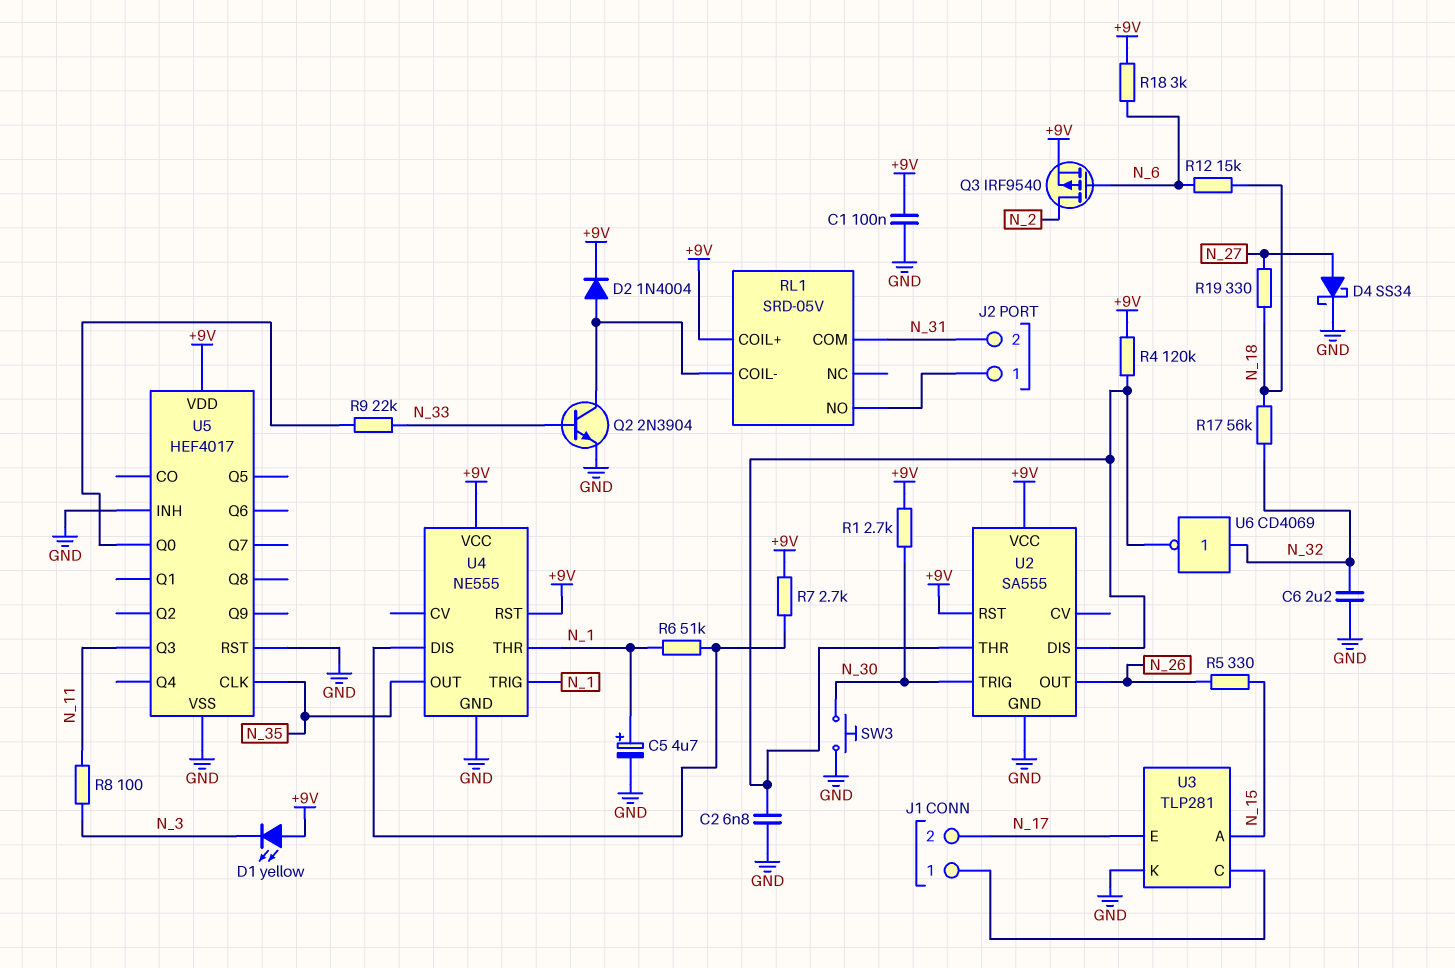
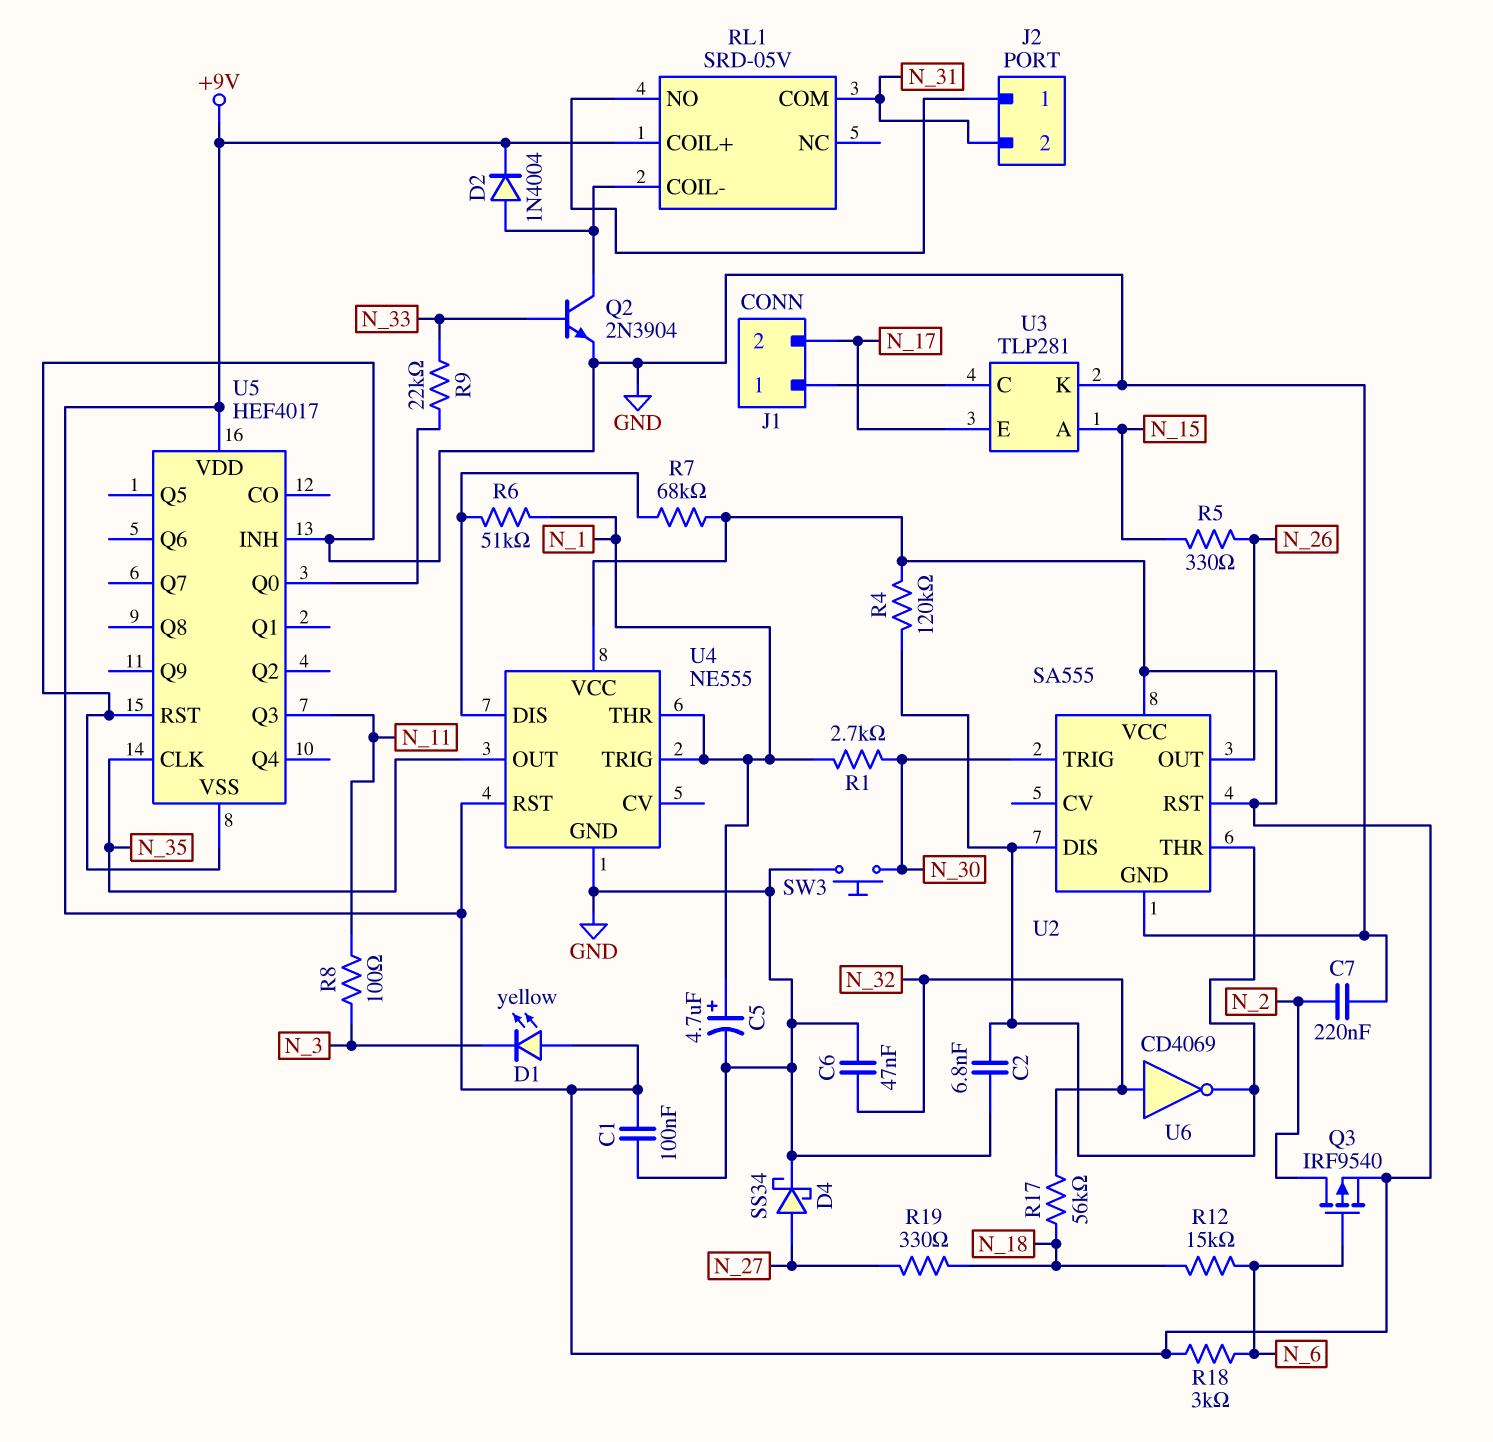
C6: 2.2uF (GND, N_32) -> 47nF (GND, N_32)
C7: none -> 220nF (GND, N_2)
R1: 2.7k (+9V, N_30) -> 2.7k (N_1, N_30)
R7: 2.7k (+9V, U4/DIS) -> 68k (+9V, U4/DIS)

